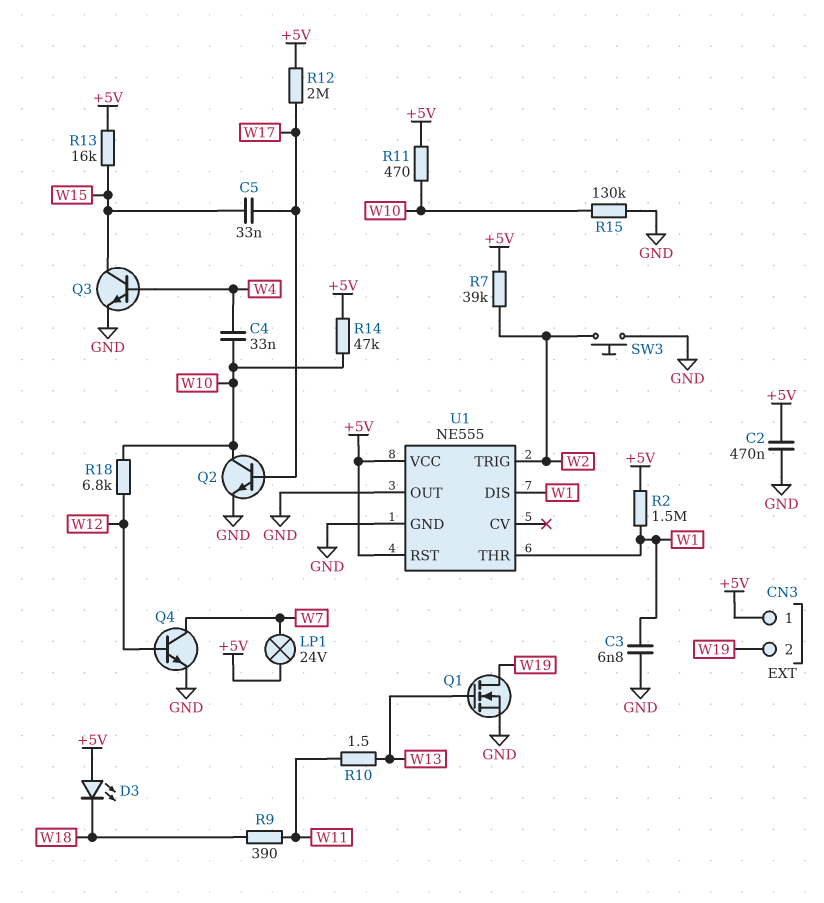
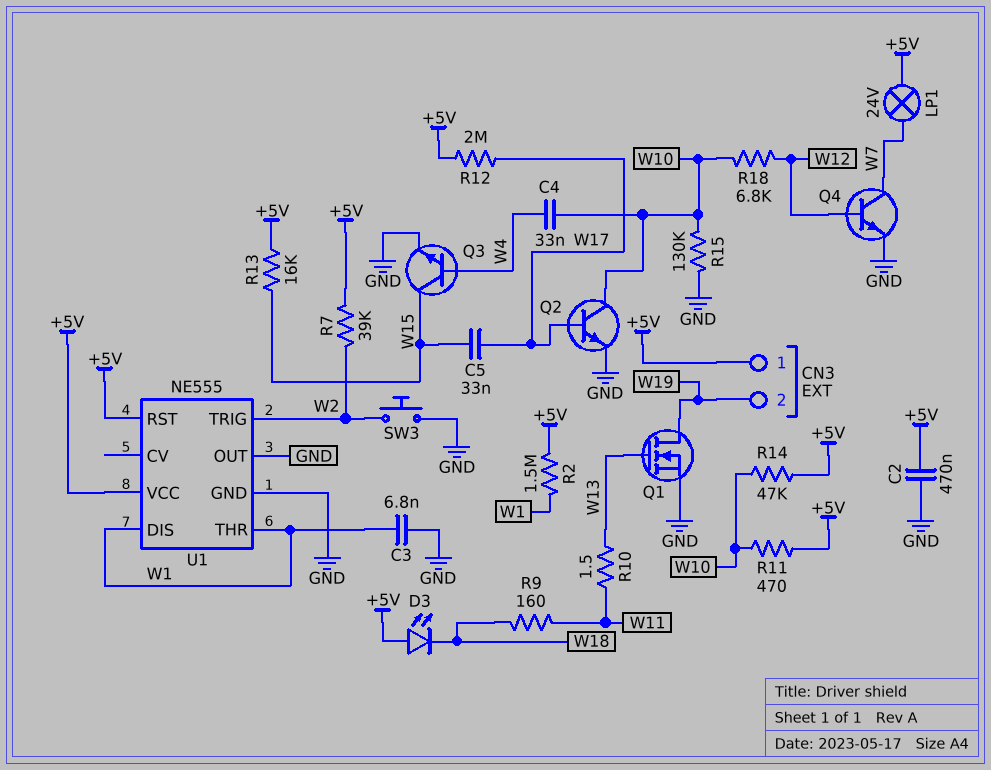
R9: 390 (W11, W18) -> 160 (W11, W18)

